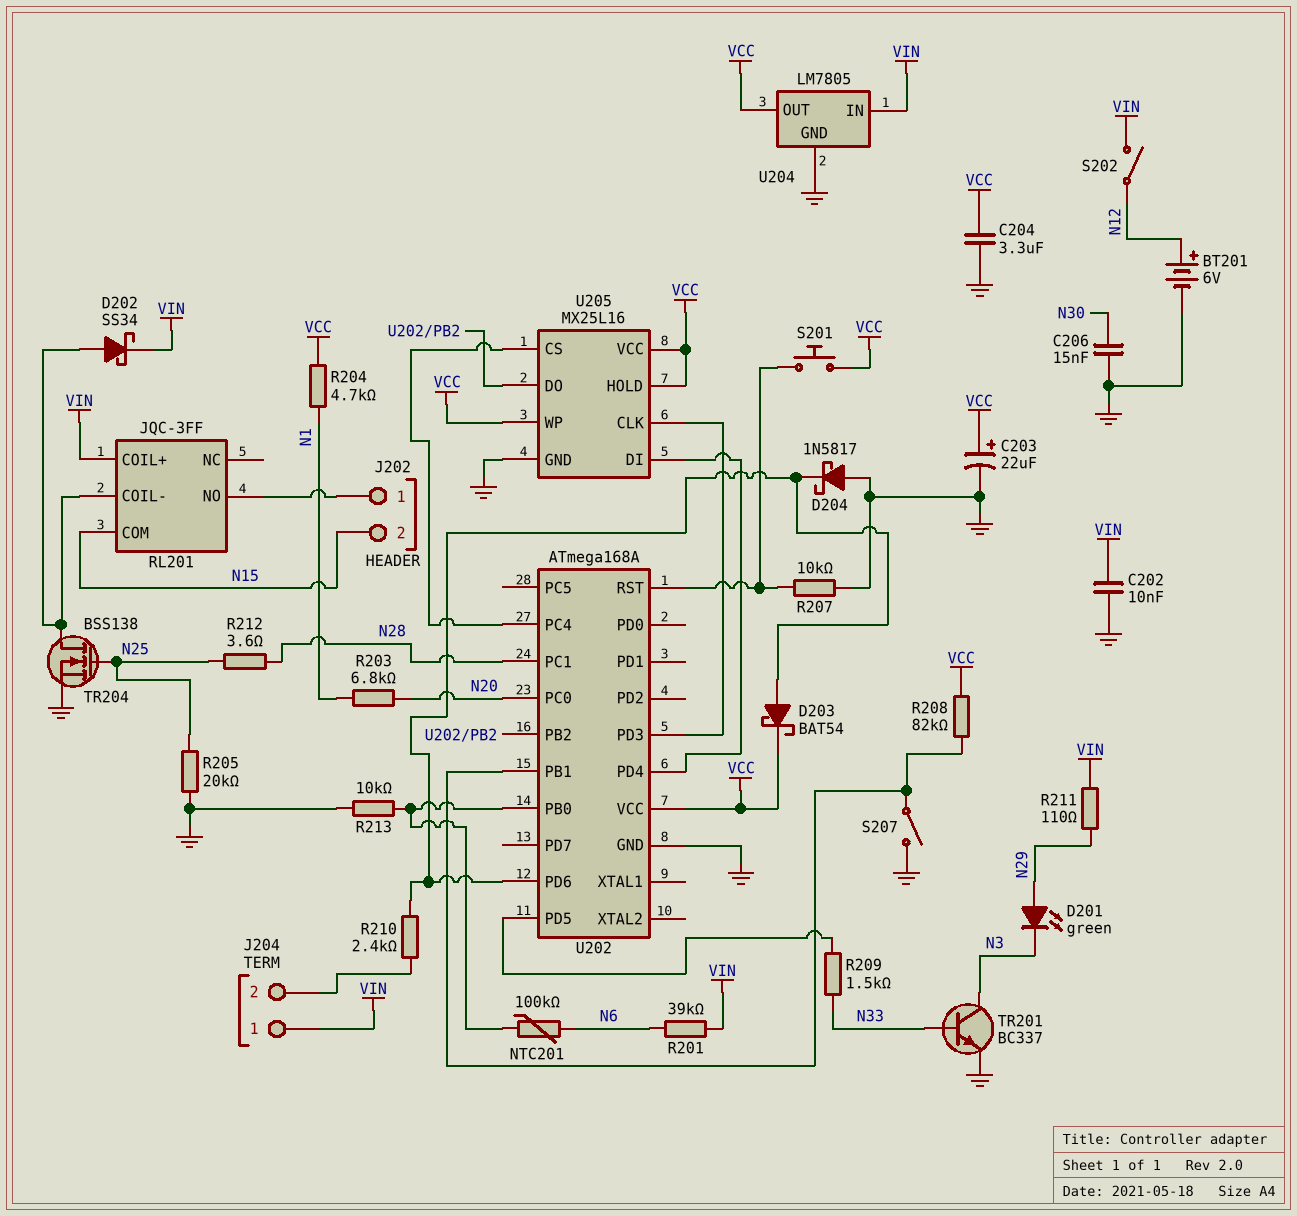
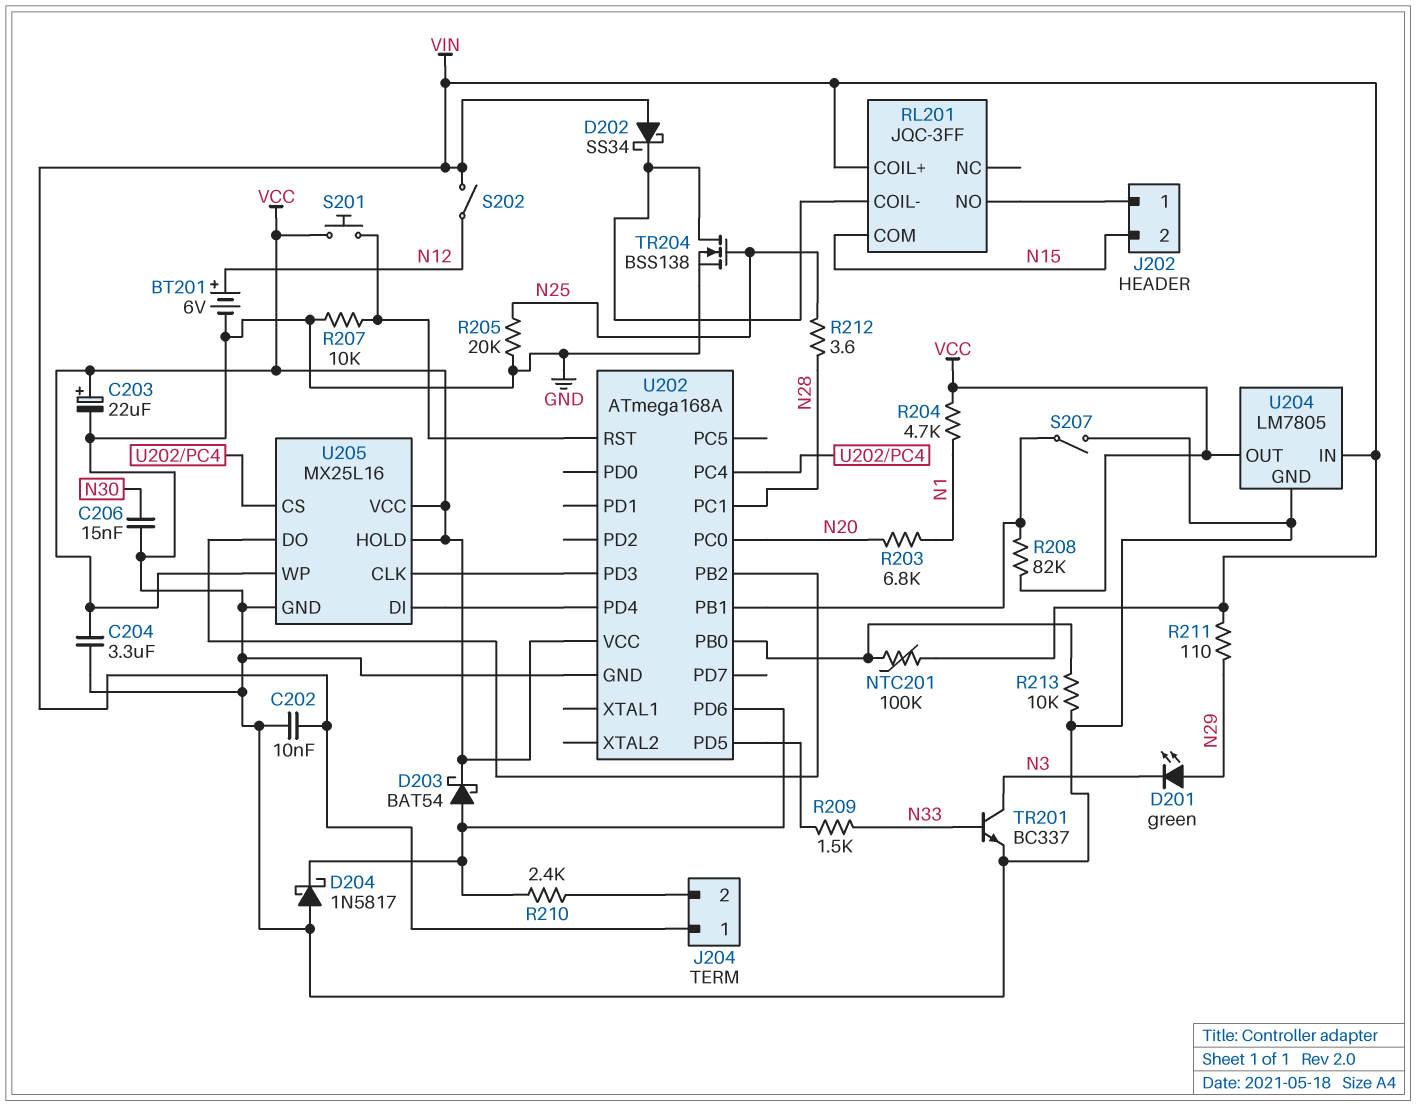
D202: schottky SS34 (A RL201/COIL-, K VIN) -> schottky SS34 (A VIN, K RL201/COIL-)
NTC201: 100k (N6, U202/PB0) -> 100k (U202/PB0, VIN)
R201: 39k (N6, VIN) -> none

